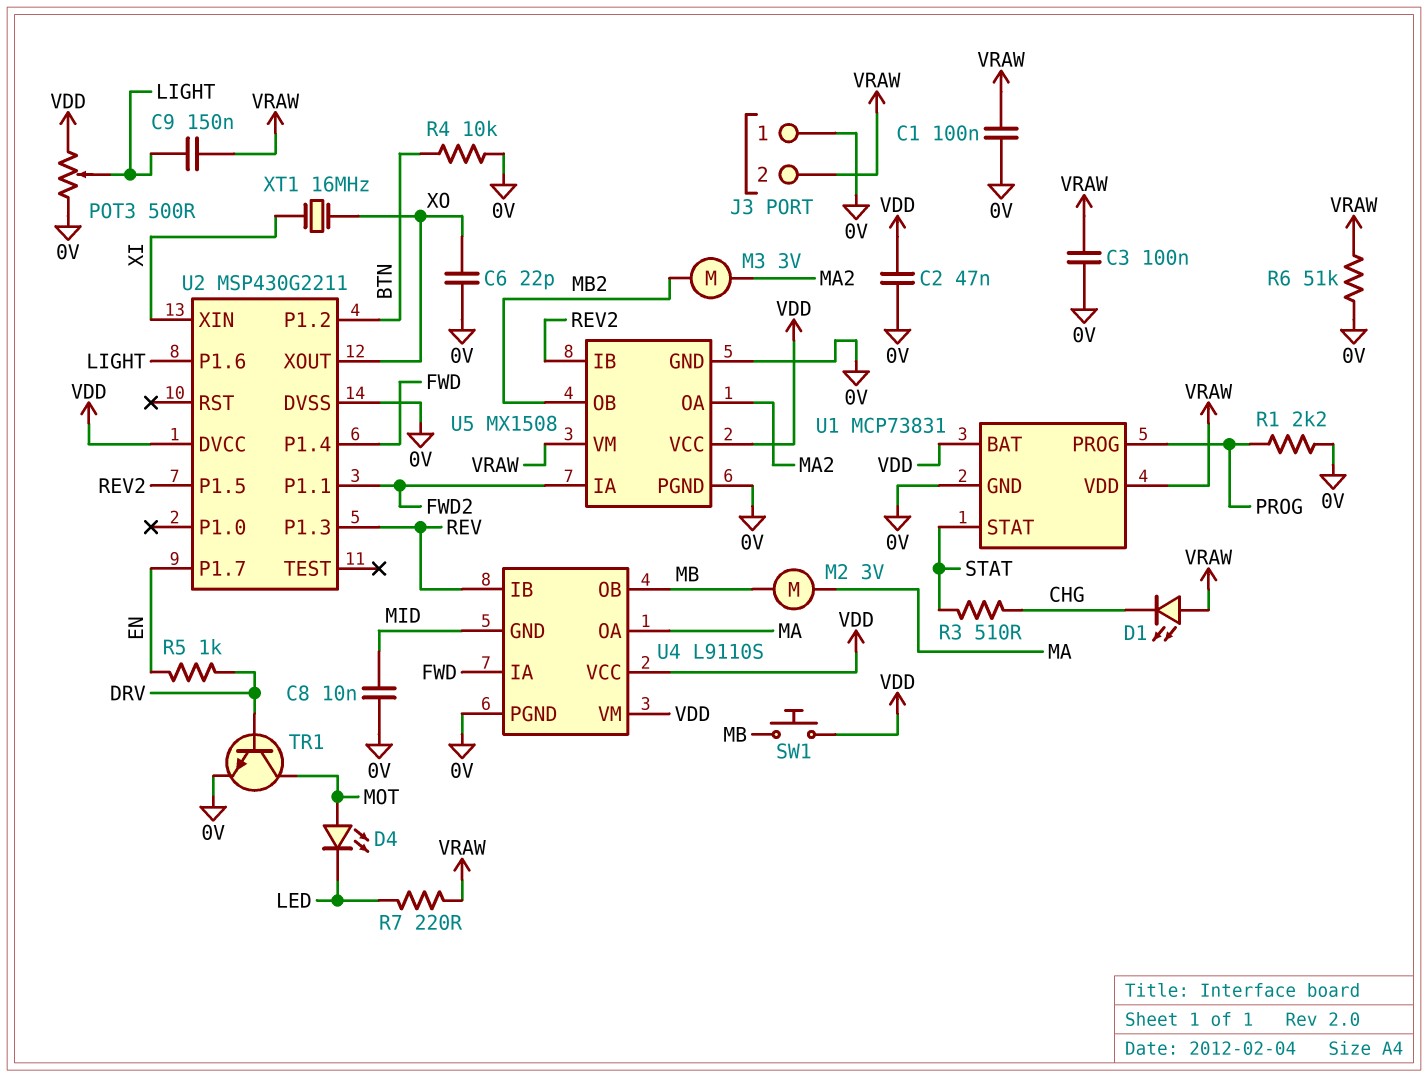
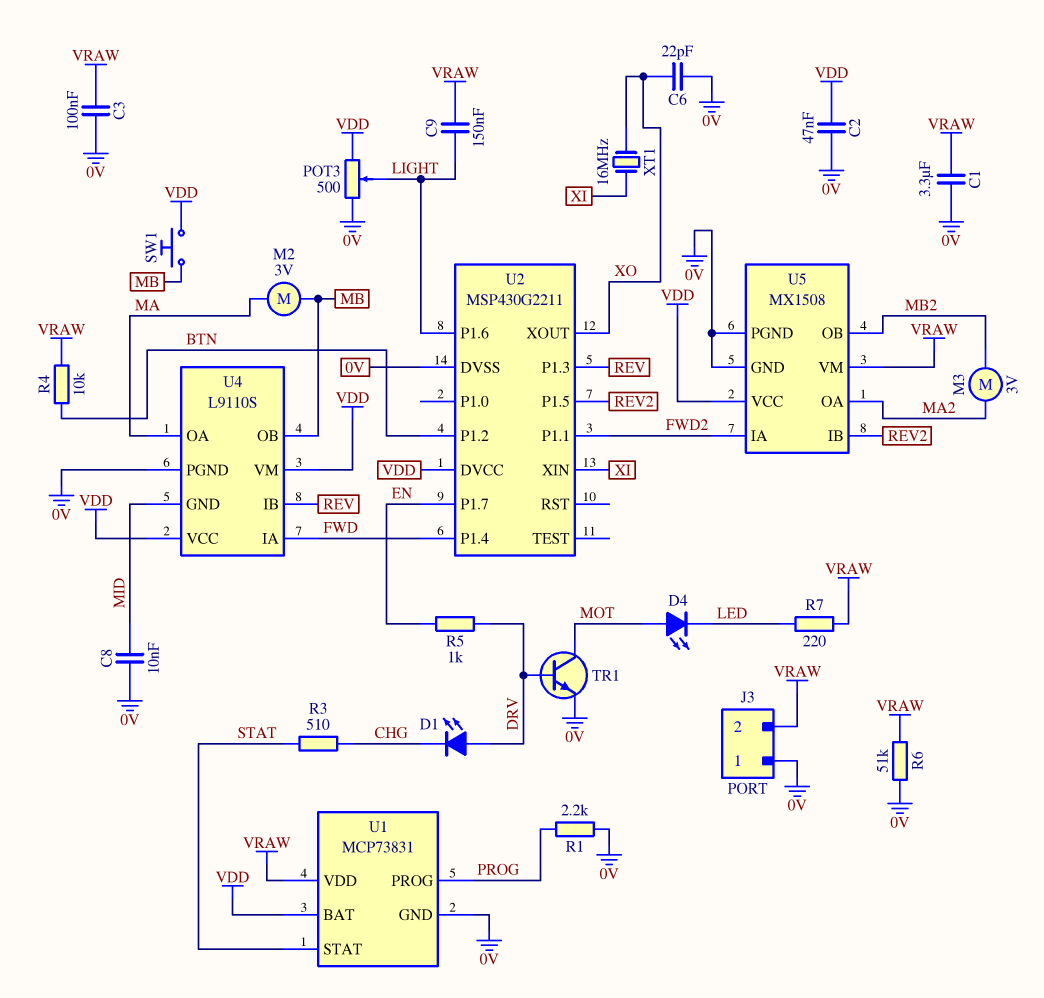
C1: 100nF (0V, VRAW) -> 3.3uF (0V, VRAW)
D1: LED (A VRAW, K CHG) -> LED (A DRV, K CHG)
R4: 10k (0V, BTN) -> 10k (BTN, VRAW)

